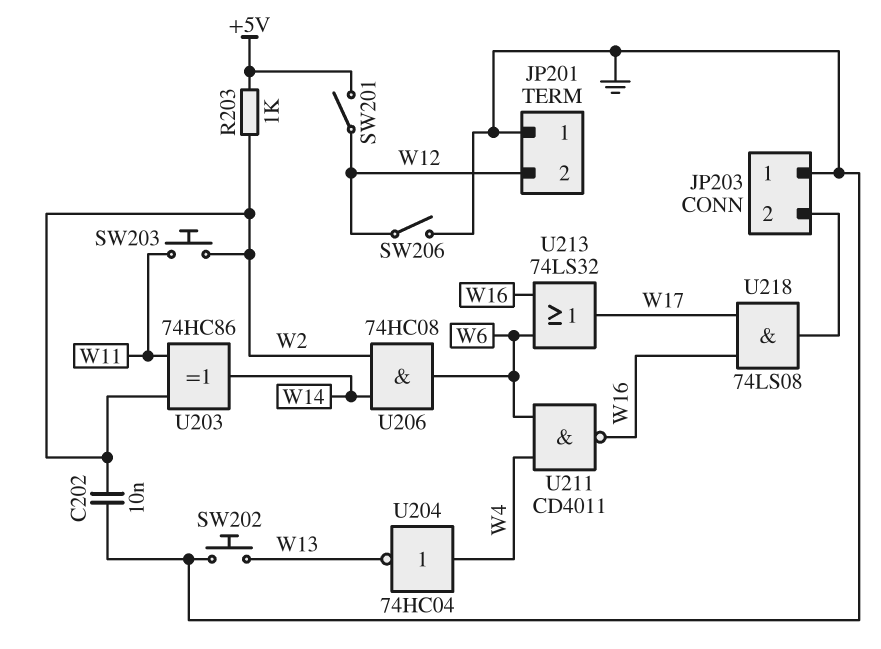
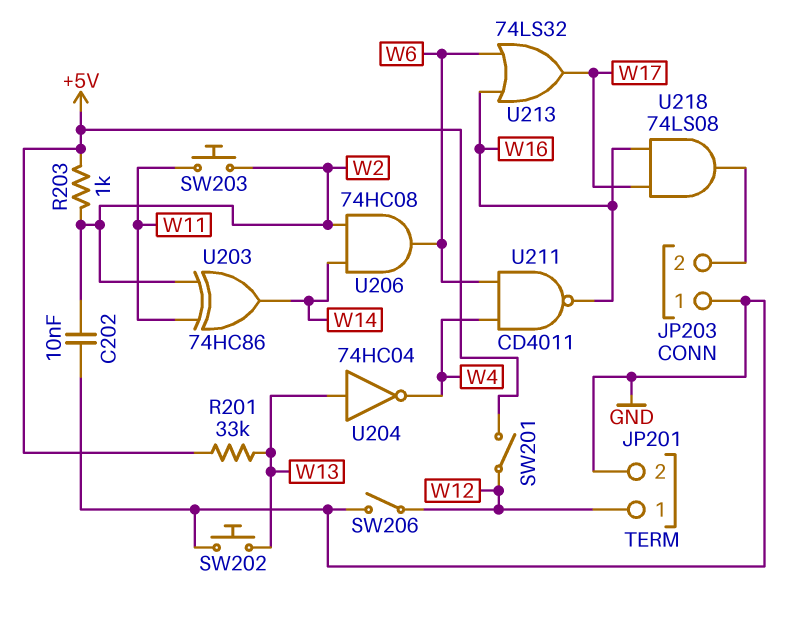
JP201 pin 1: GND -> W12
JP201 pin 2: W12 -> GND
R201: none -> 33k (+5V, W13)
U204: NOT 74HC04 (in W4, out W13) -> NOT 74HC04 (in W13, out W4)

